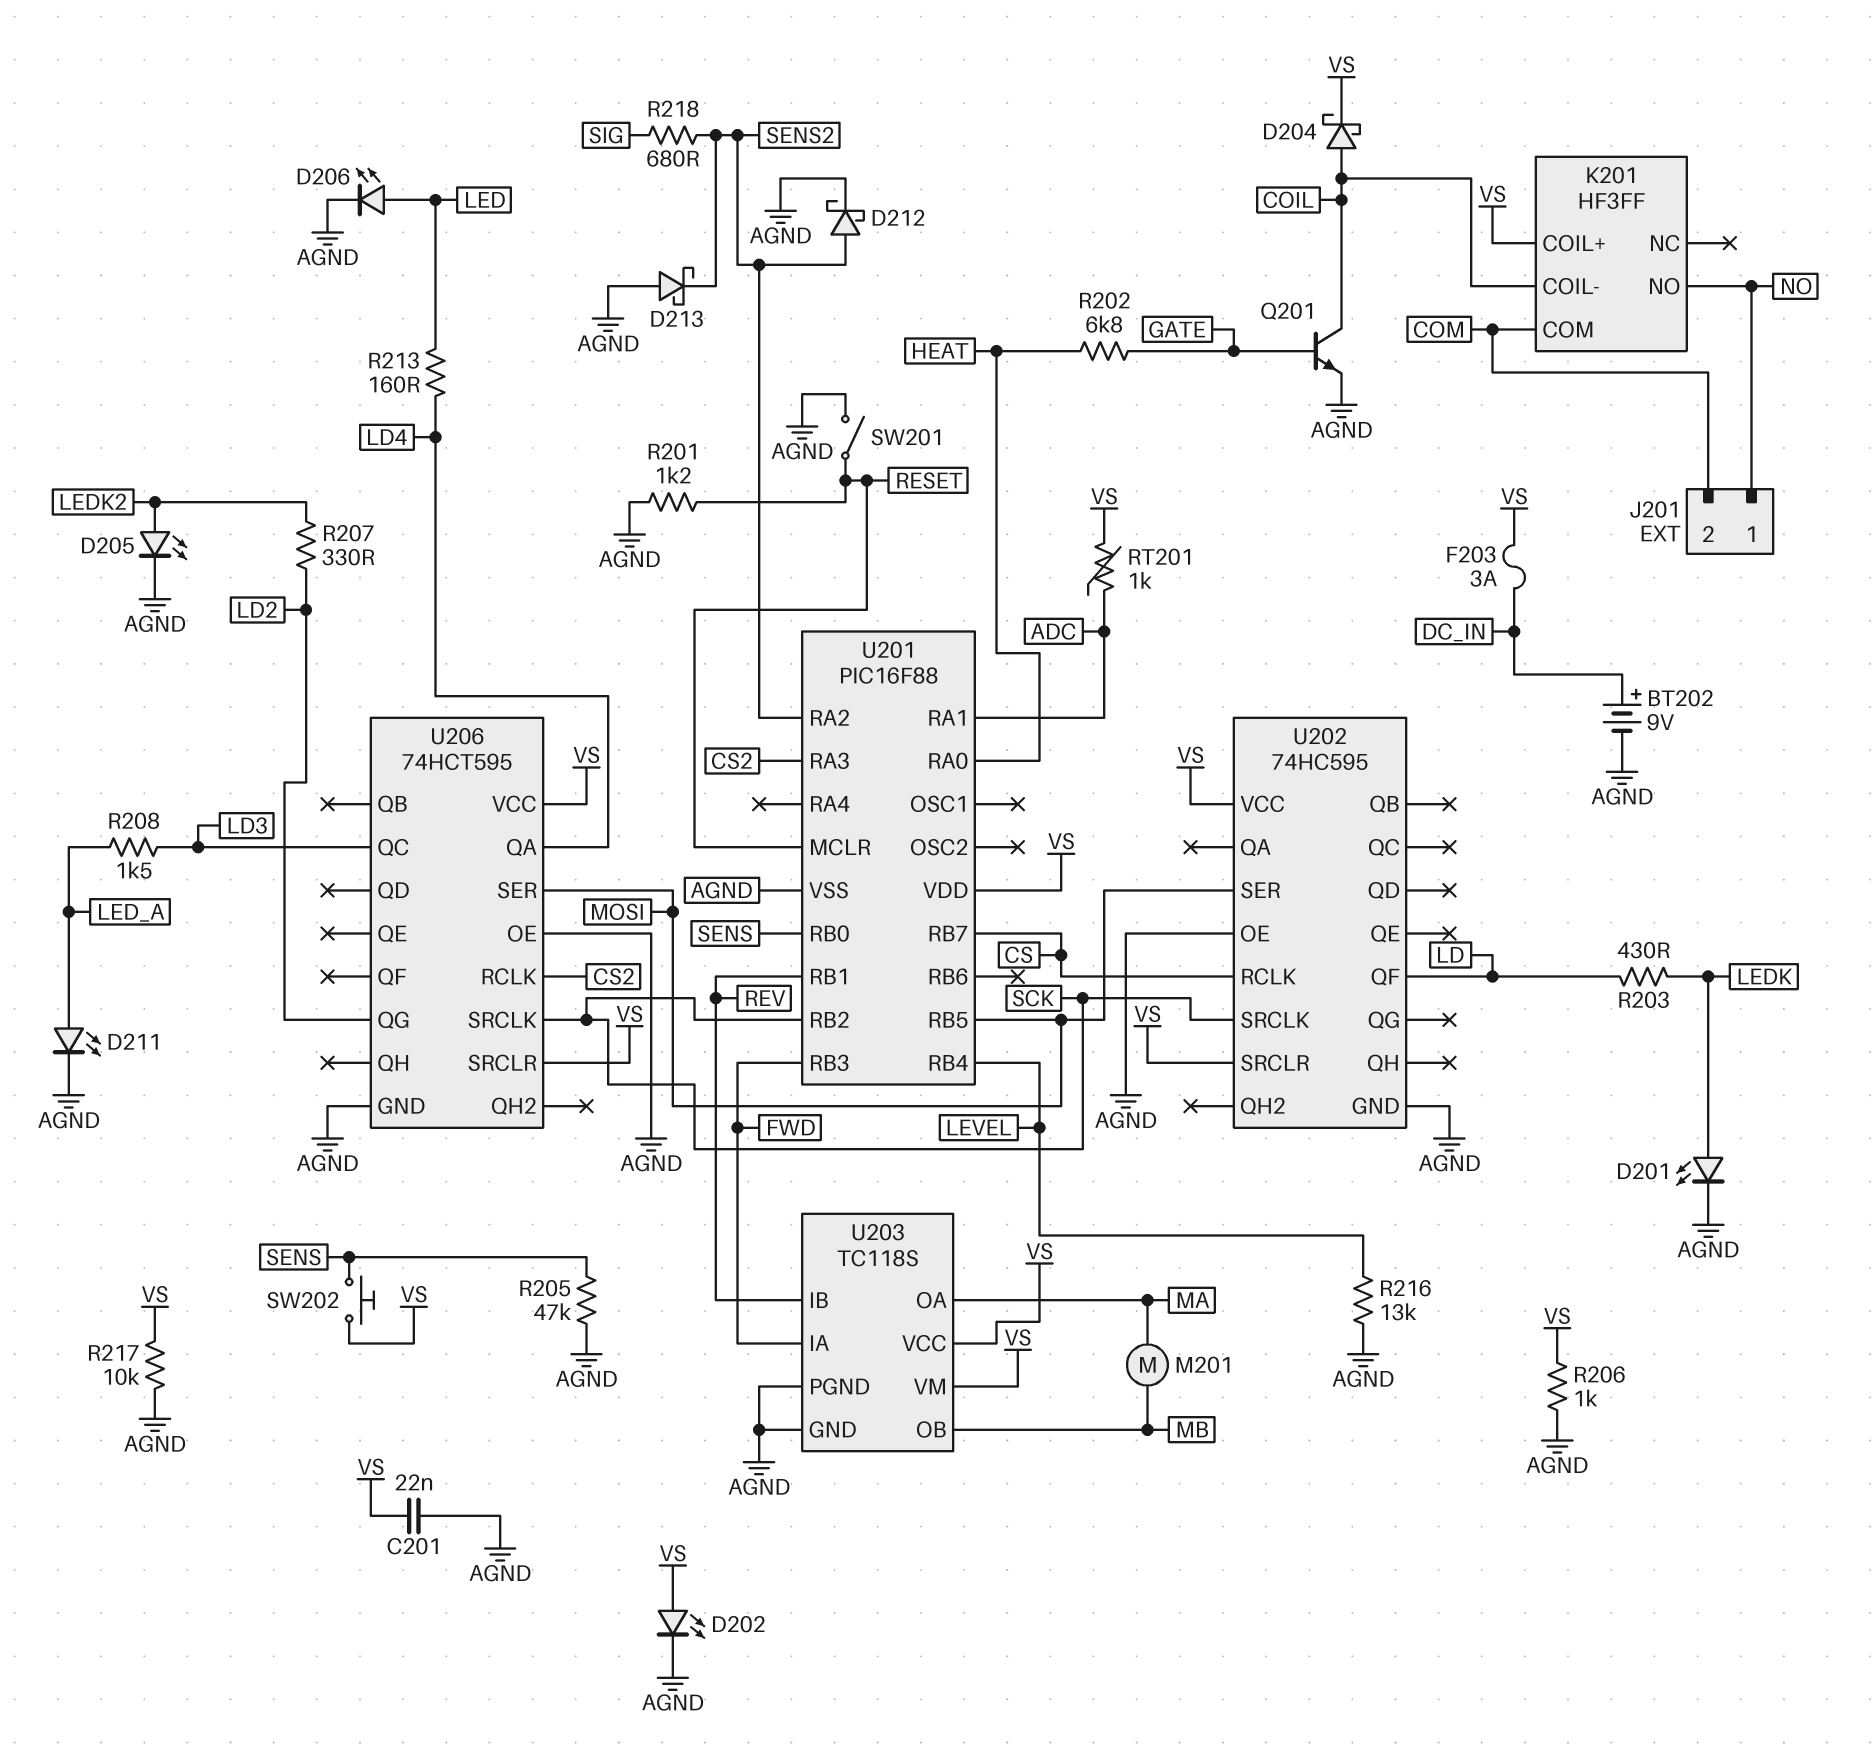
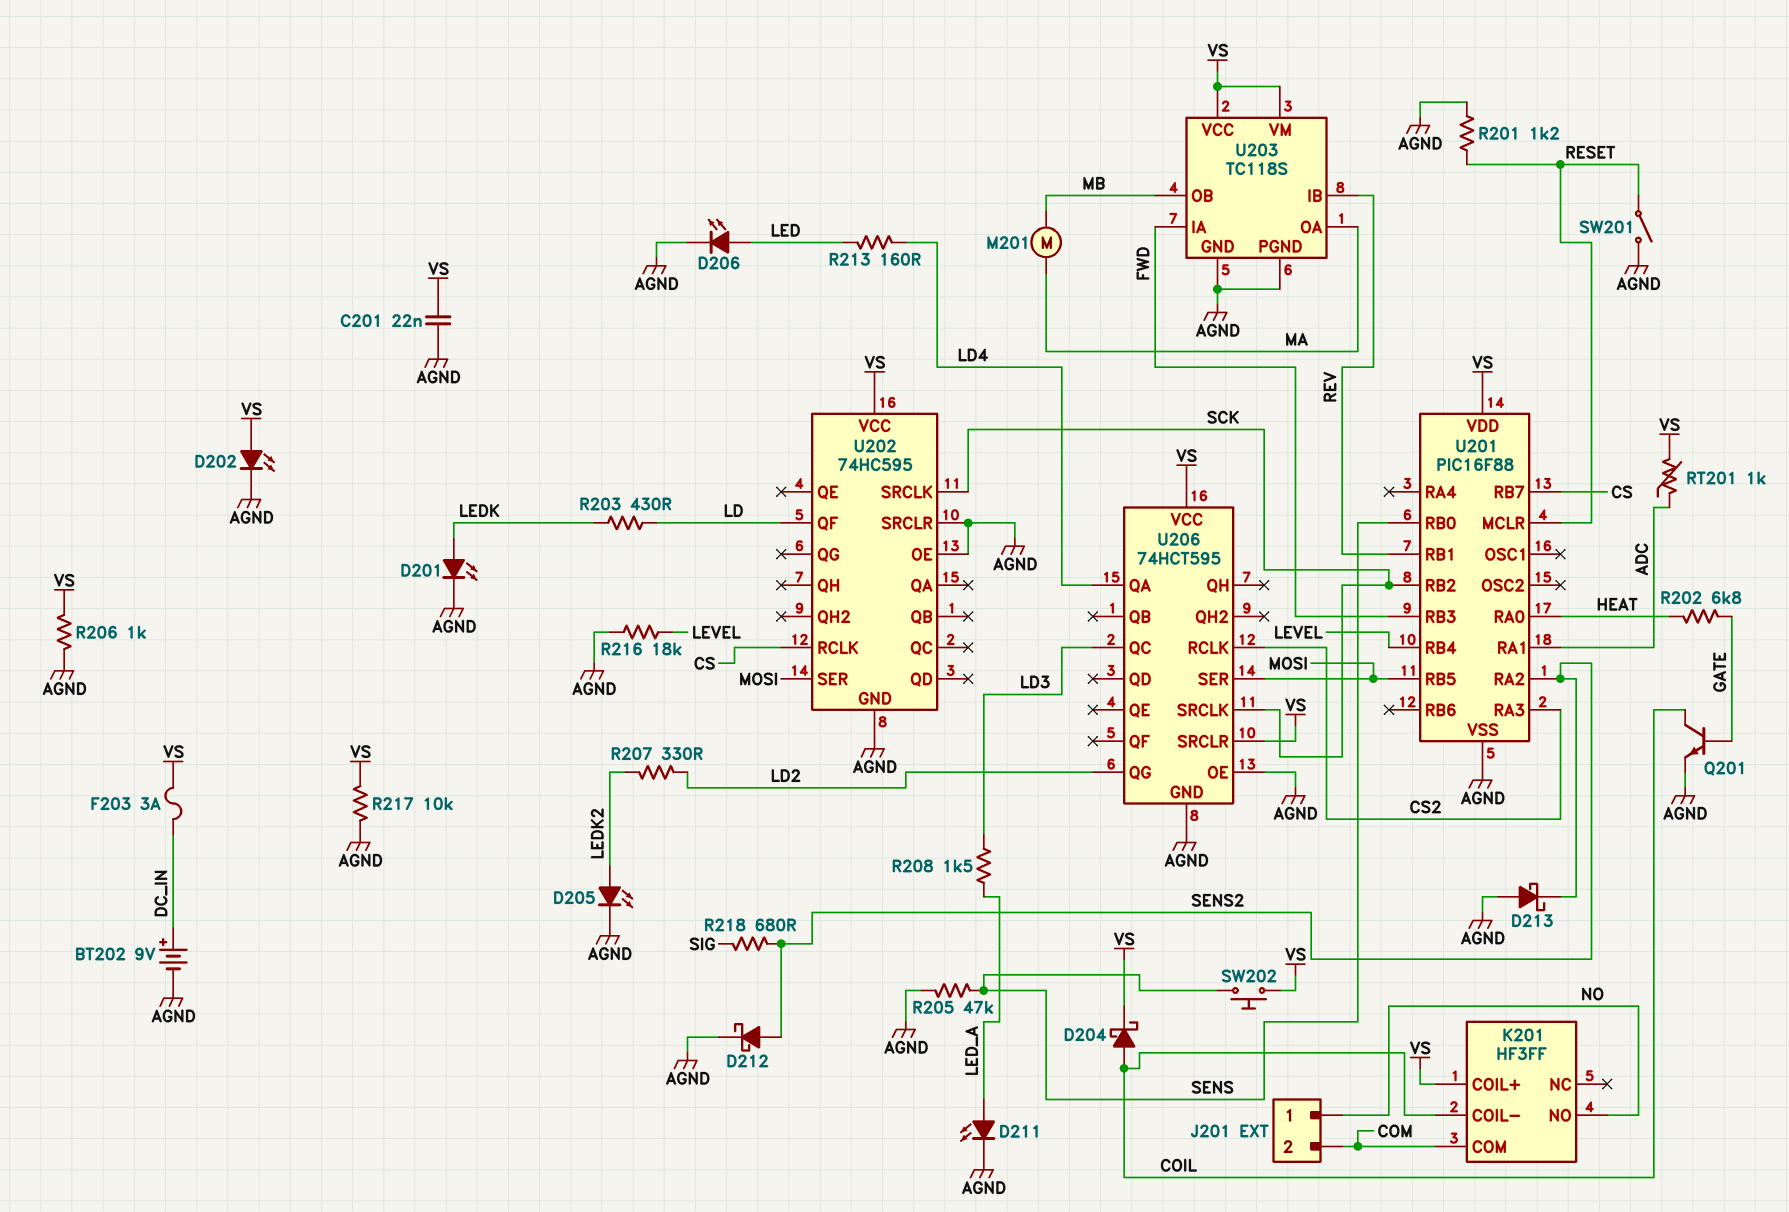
R216: 13k (AGND, LEVEL) -> 18k (AGND, LEVEL)
U202 pin SRCLR: VS -> AGND

